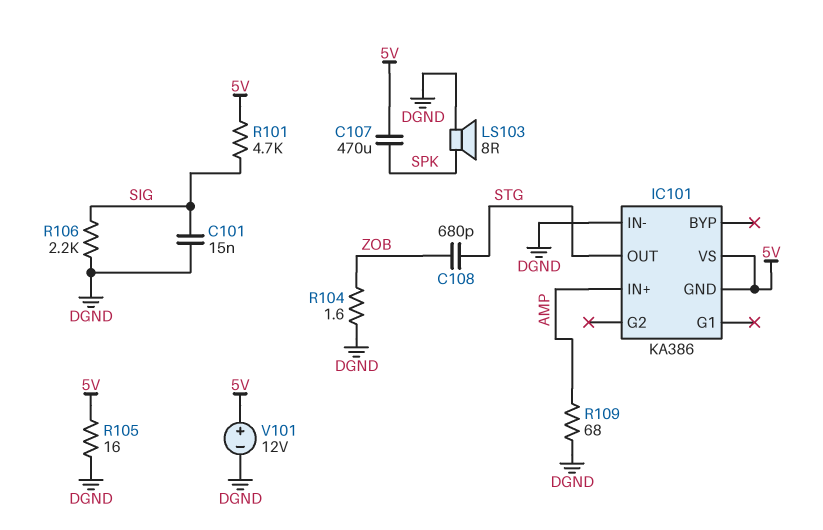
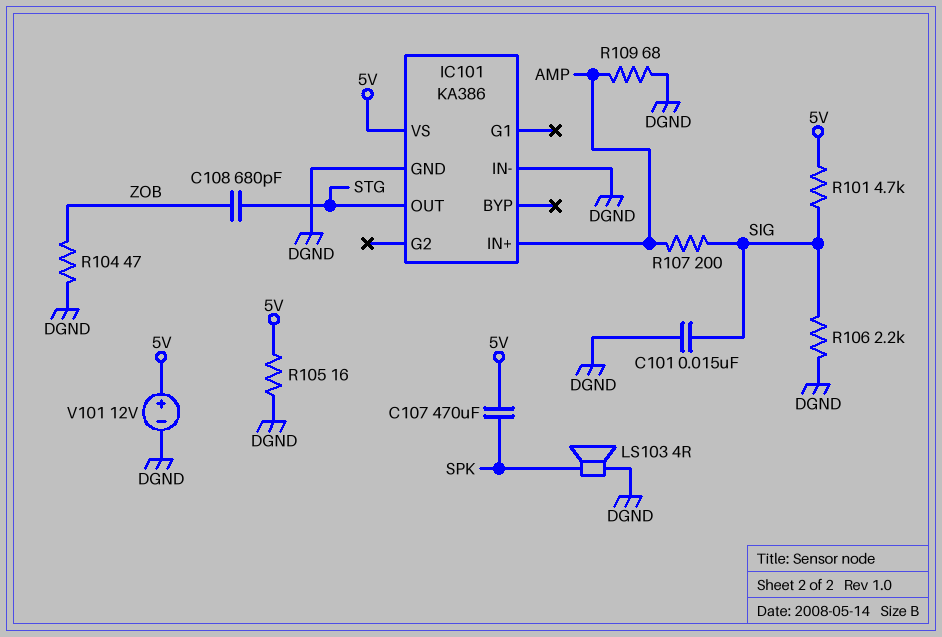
IC101 pin GND: 5V -> DGND
LS103: speaker 8R (DGND, SPK) -> speaker 4R (DGND, SPK)
R104: 1.6 (DGND, ZOB) -> 47 (DGND, ZOB)
R107: none -> 200 (AMP, SIG)

